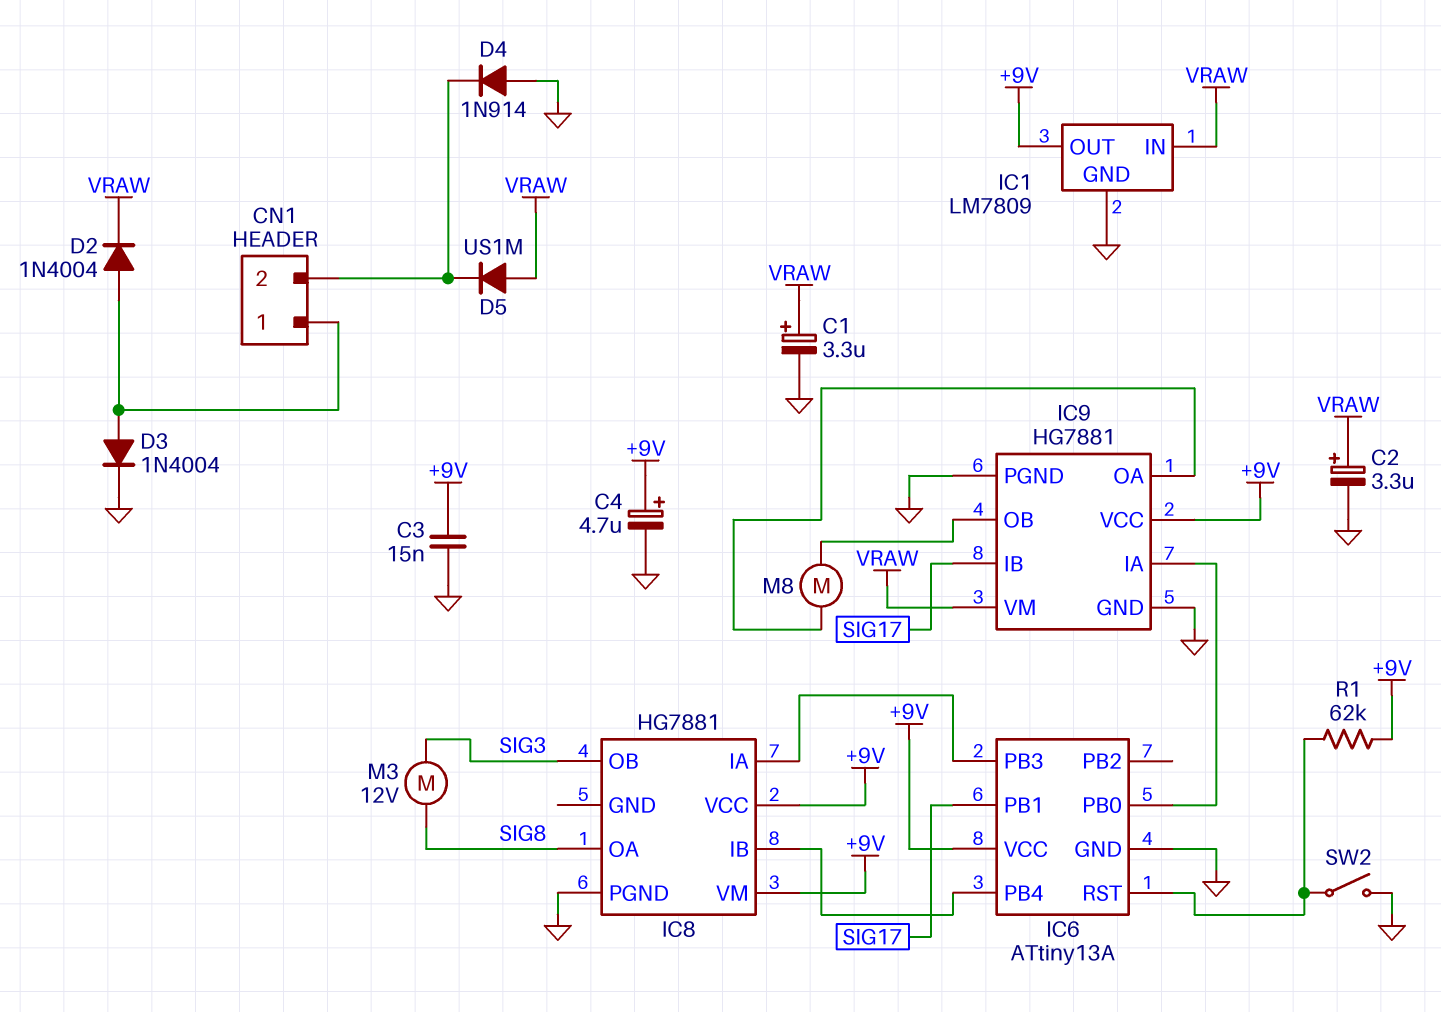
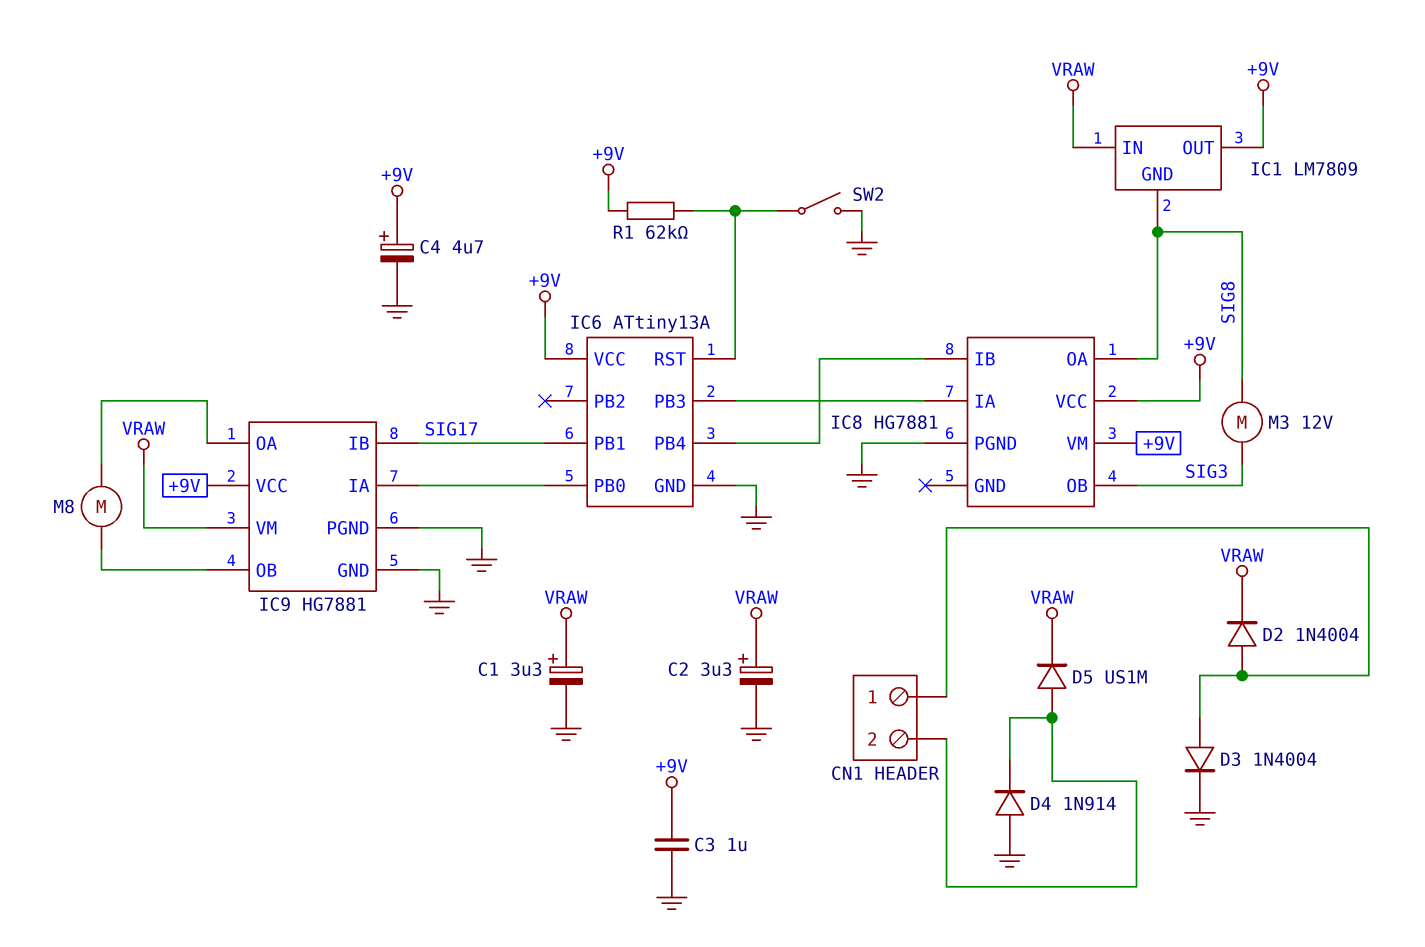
C3: 15nF (+9V, GND) -> 1uF (+9V, GND)
D5: diode US1M (A VRAW, K CN1/2) -> diode US1M (A CN1/2, K VRAW)
IC1 pin GND: GND -> SIG8

